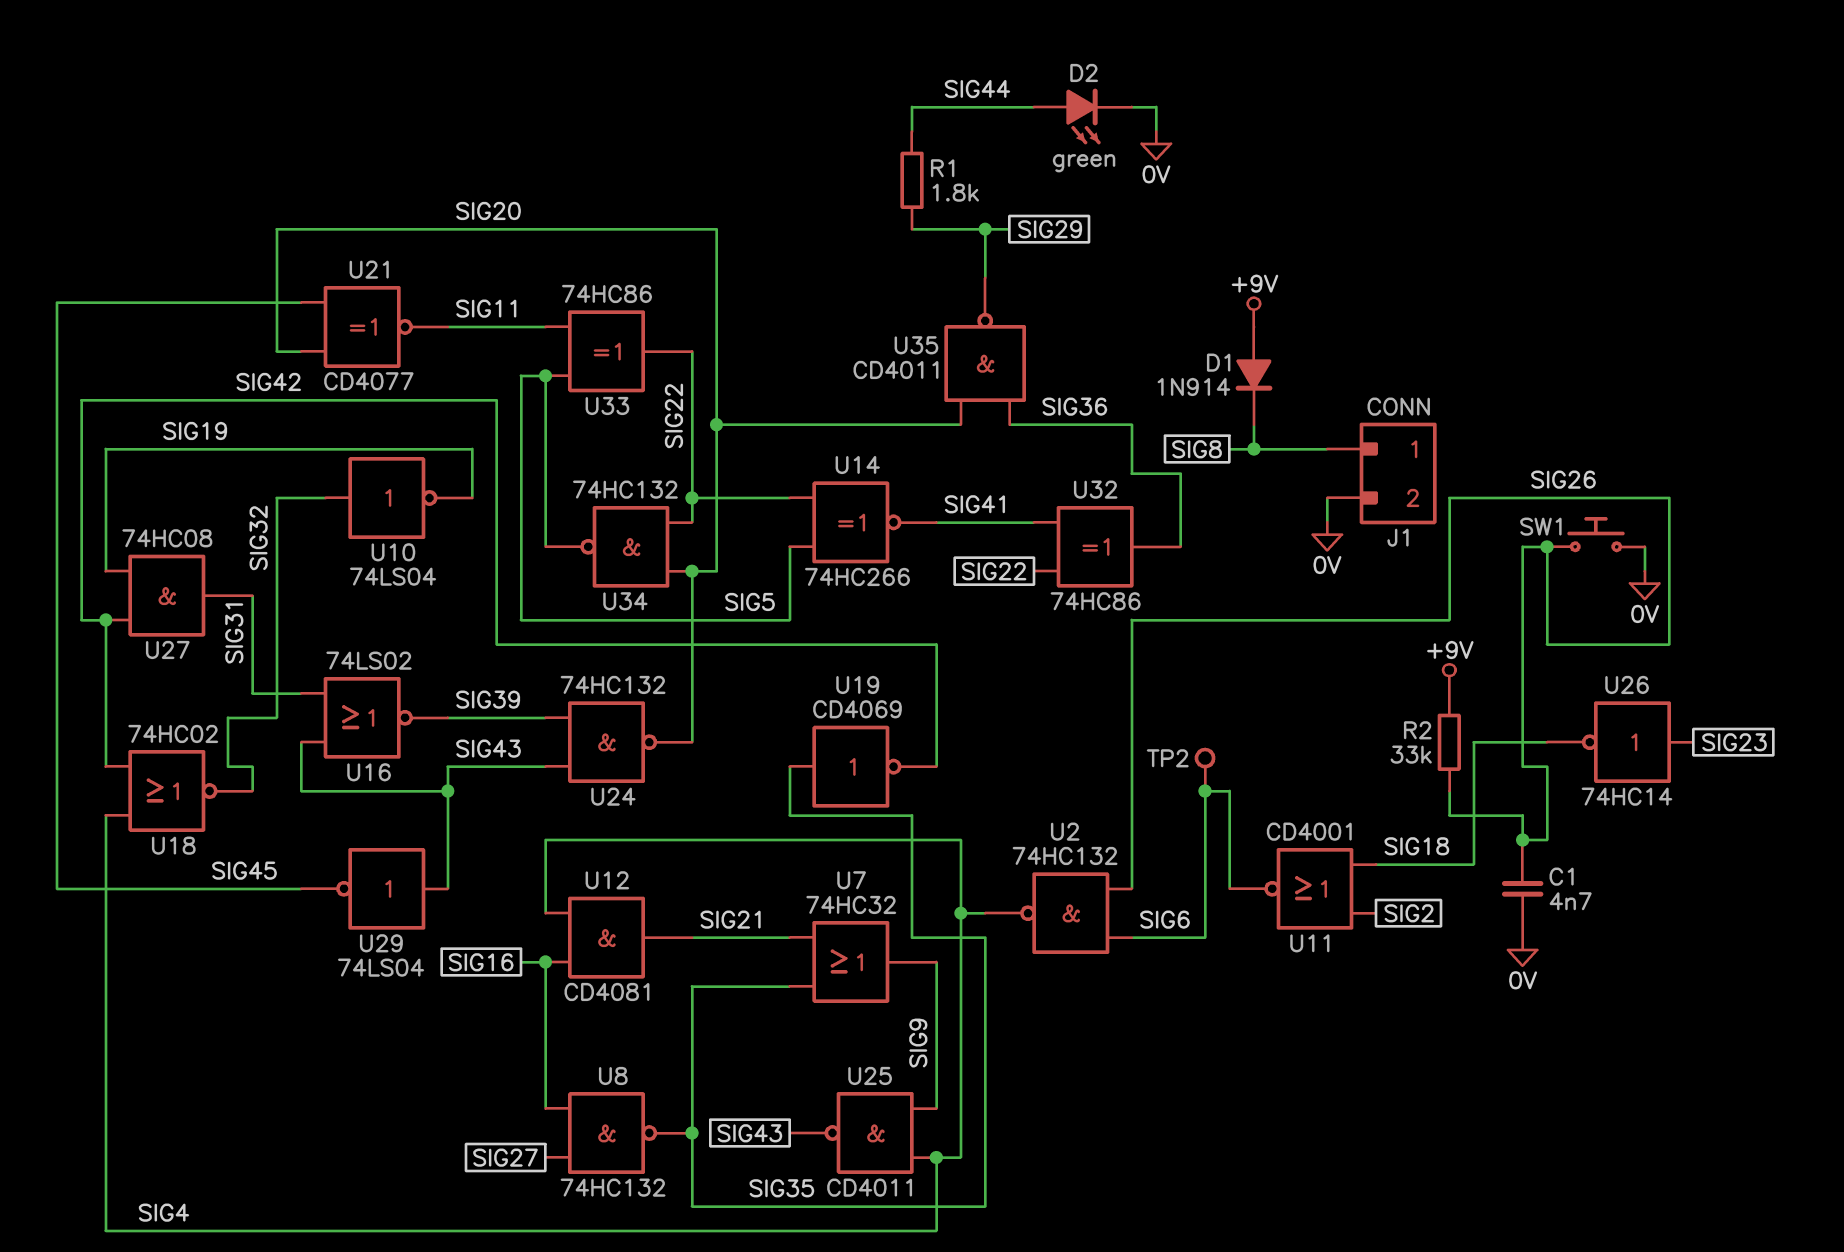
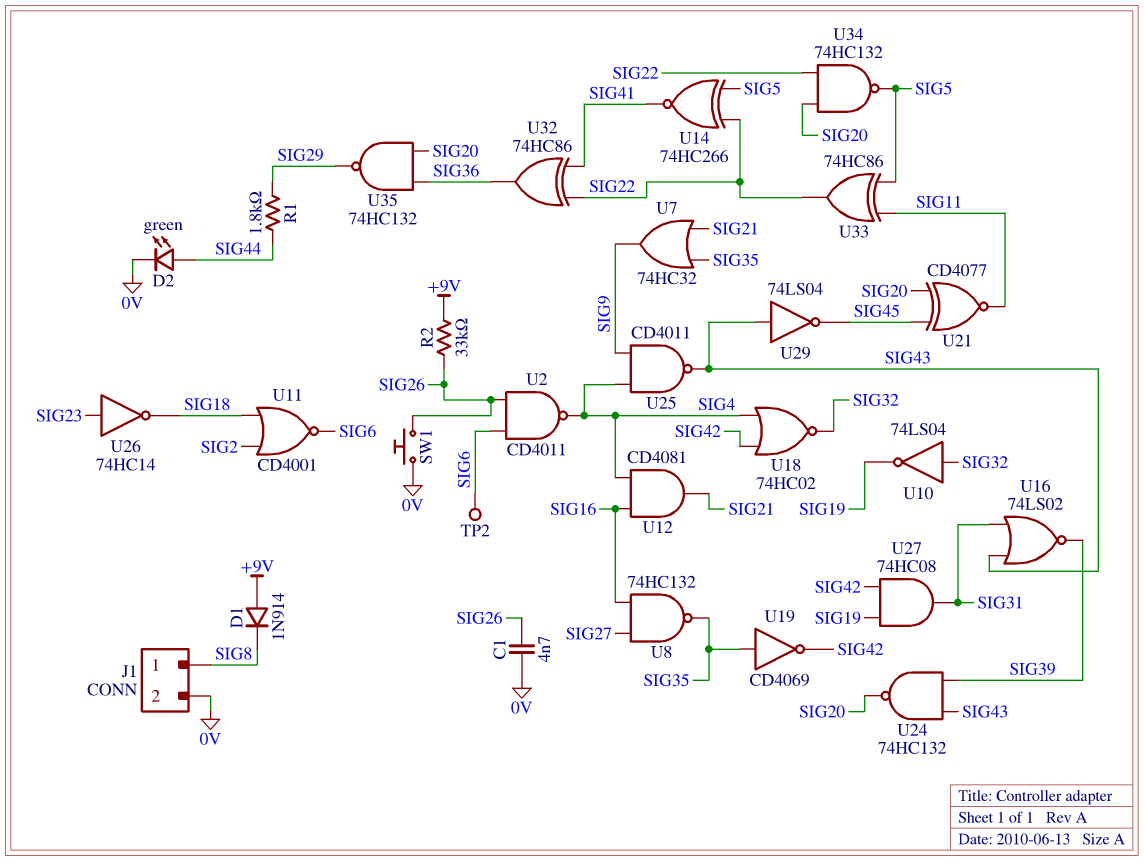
U2: NAND 74HC132 (in SIG6, in SIG26, out SIG4) -> NAND CD4011 (in SIG6, in SIG26, out SIG4)
U35: NAND CD4011 (in SIG20, in SIG36, out SIG29) -> NAND 74HC132 (in SIG20, in SIG36, out SIG29)

